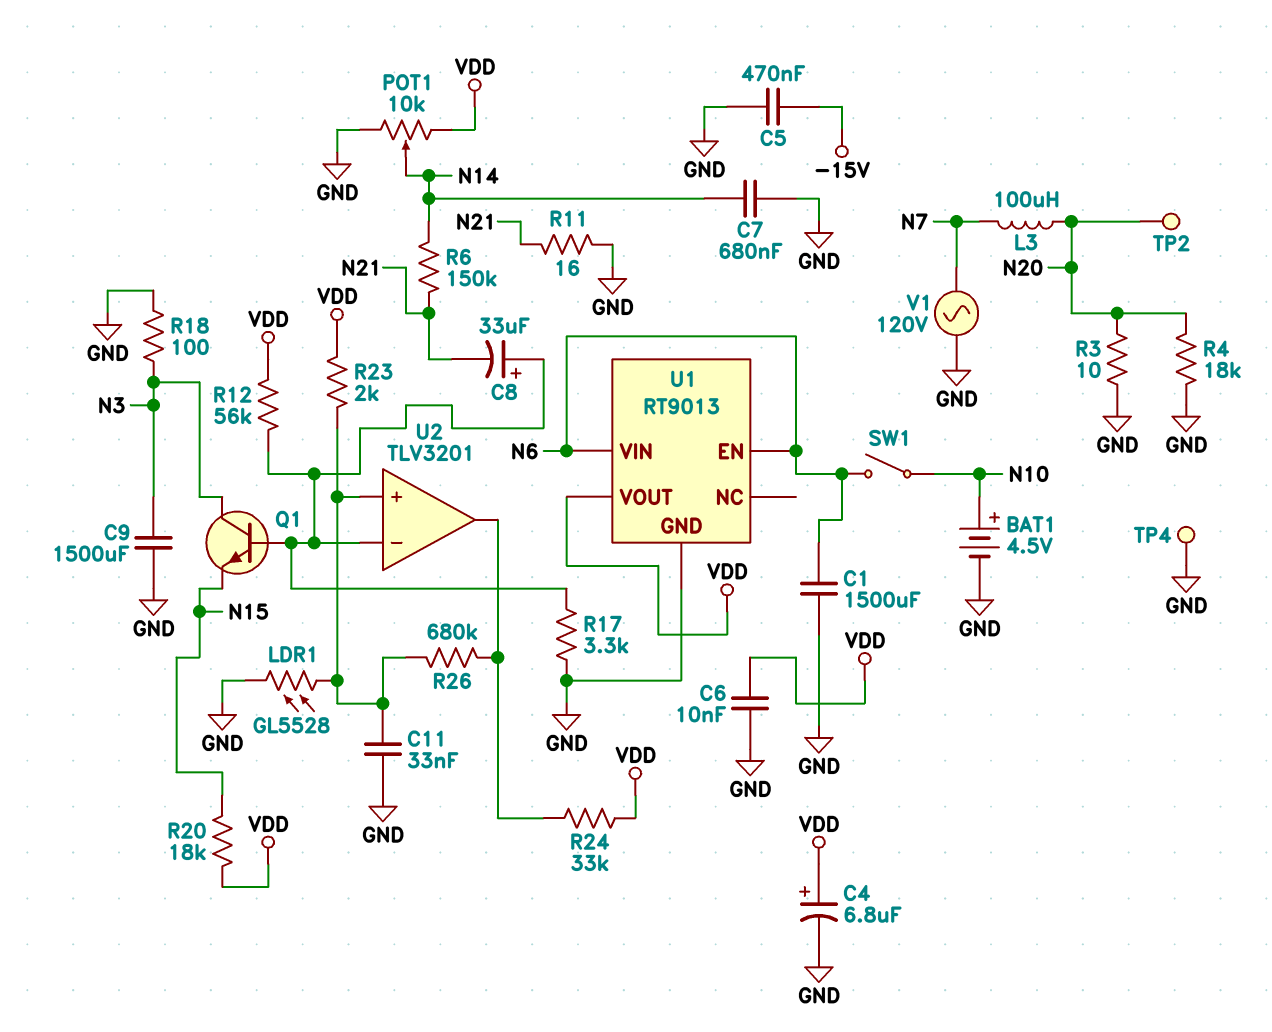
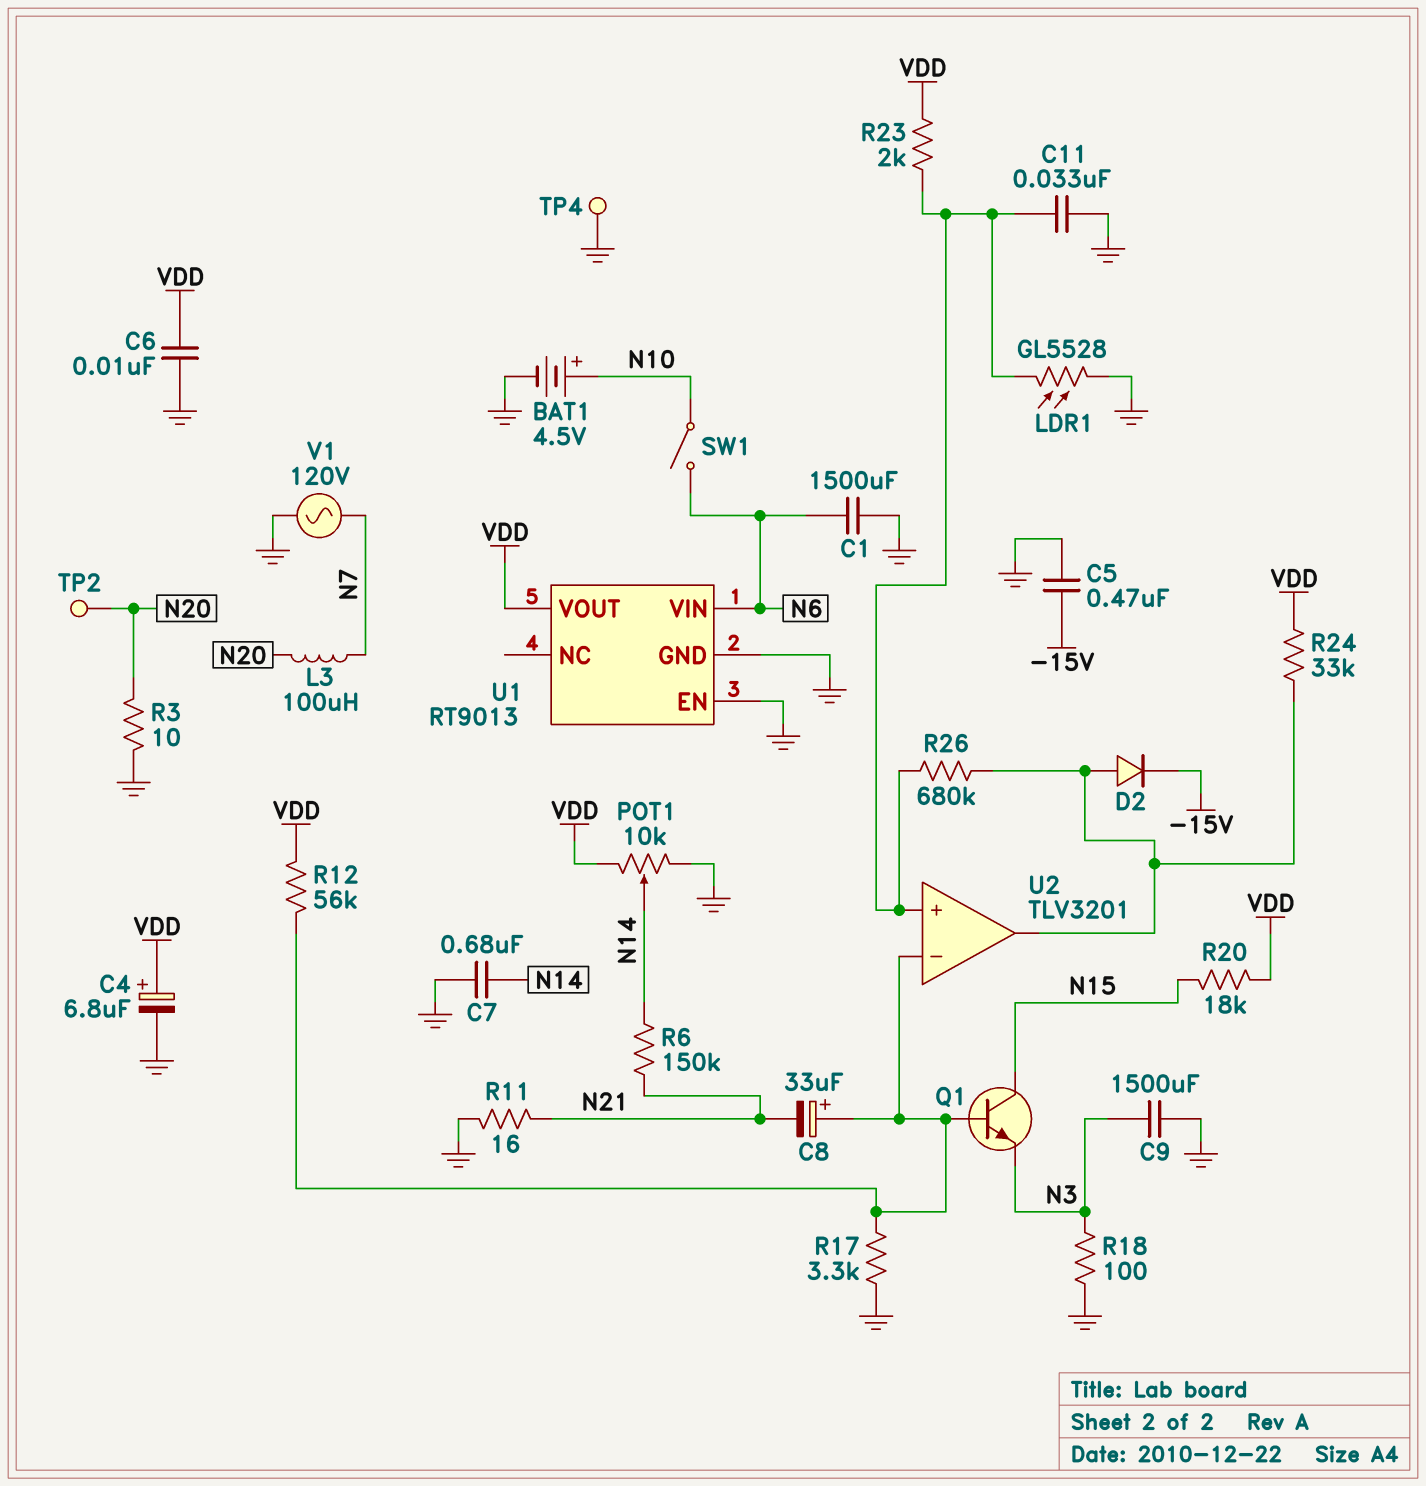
D2: none -> diode (A U2/out, K -15V)
Q1: NPN (B U2/in-, C N3, E N15) -> NPN (B U2/in-, C N15, E N3)
R4: 18k (GND, N20) -> none
U1 pin EN: N6 -> GND

